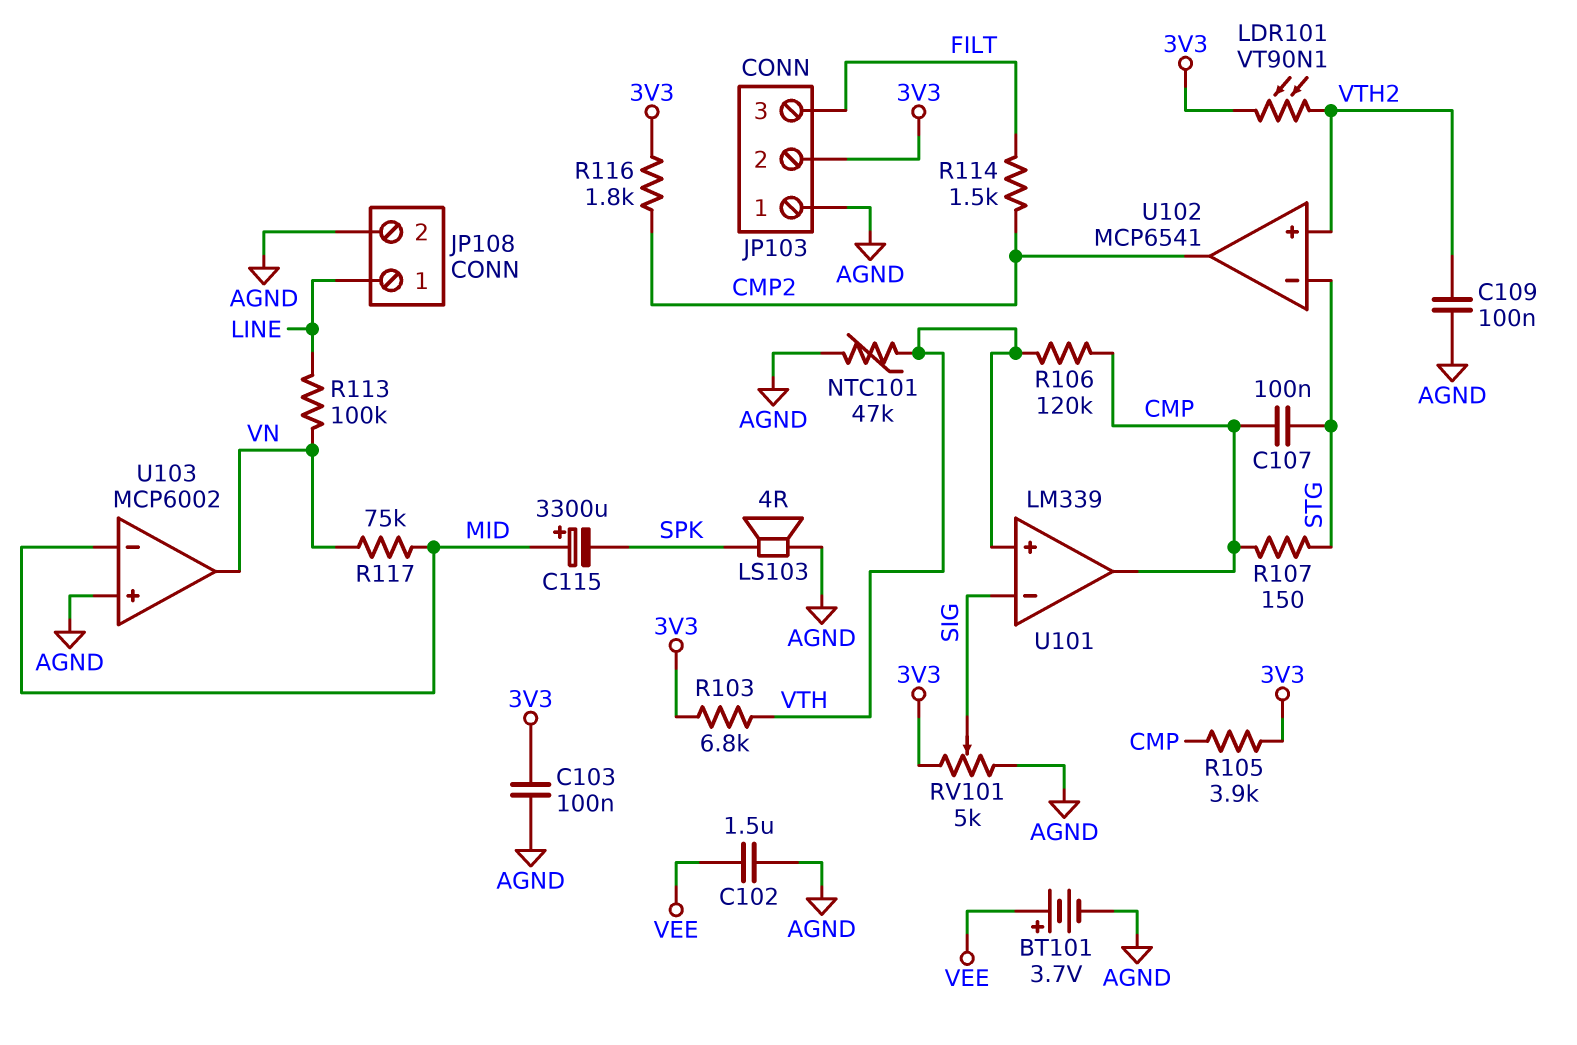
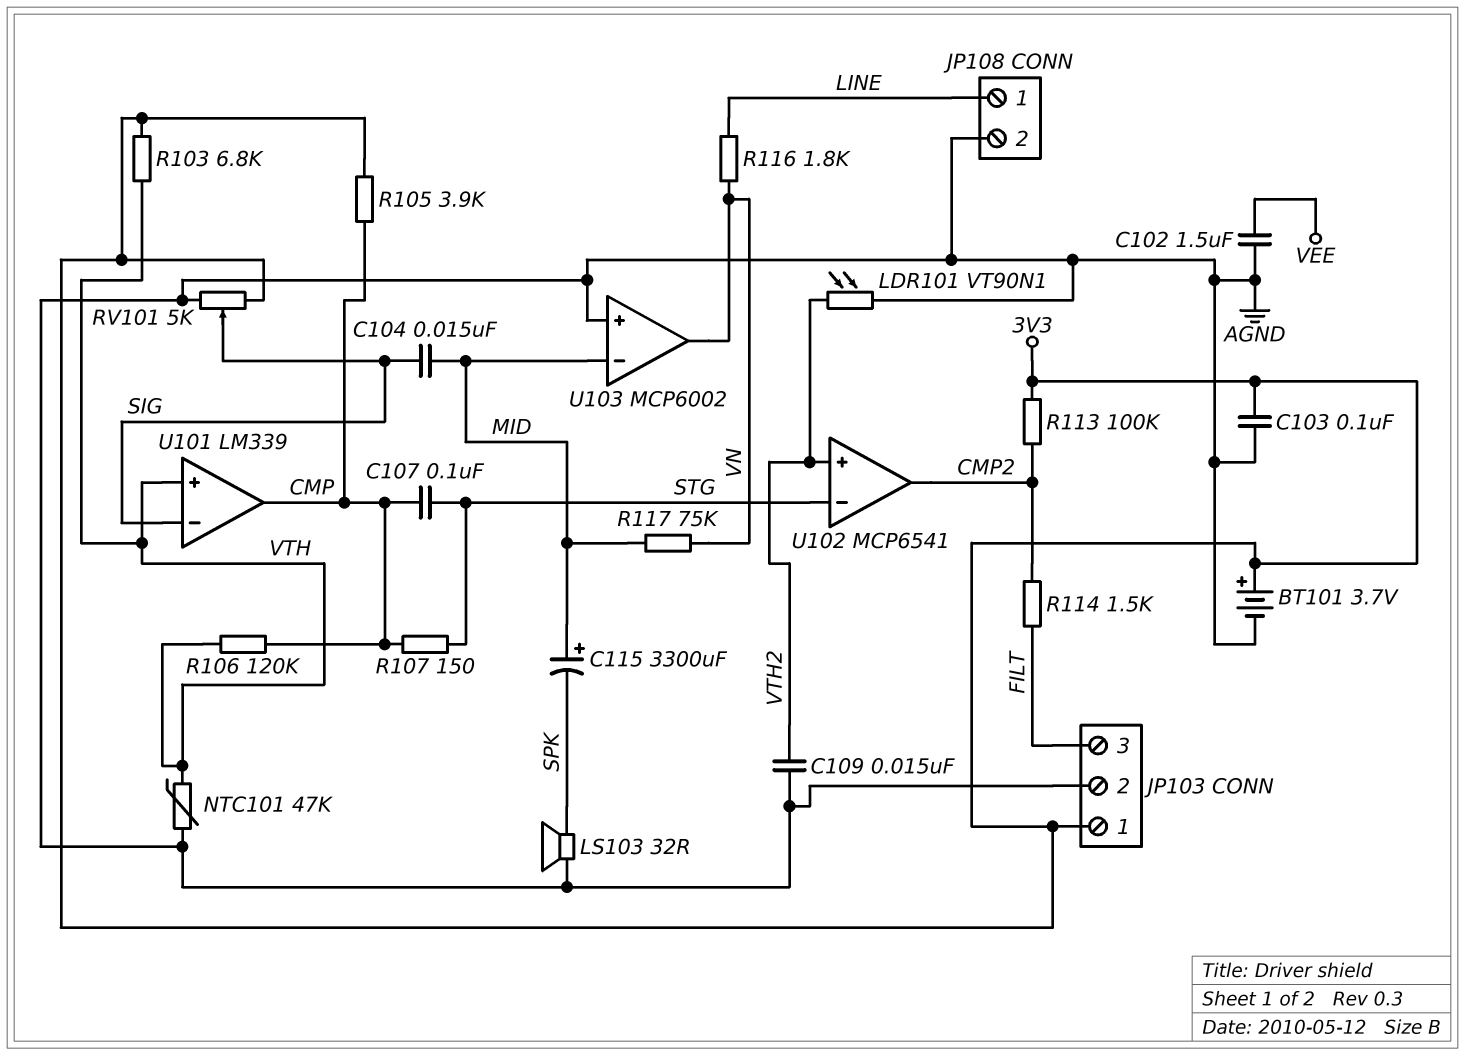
BT101: 3.7V (plus VEE, minus AGND) -> 3.7V (plus 3V3, minus AGND)
C104: none -> 15nF (MID, SIG)
C109: 100nF (AGND, VTH2) -> 15nF (AGND, VTH2)
JP103 pin 1: AGND -> 3V3
JP103 pin 2: 3V3 -> AGND
LDR101: VT90N1 (3V3, VTH2) -> VT90N1 (AGND, VTH2)
LS103: speaker 4R (AGND, SPK) -> speaker 32R (AGND, SPK)
R113: 100k (LINE, VN) -> 100k (3V3, CMP2)
R116: 1.8k (3V3, CMP2) -> 1.8k (LINE, VN)

